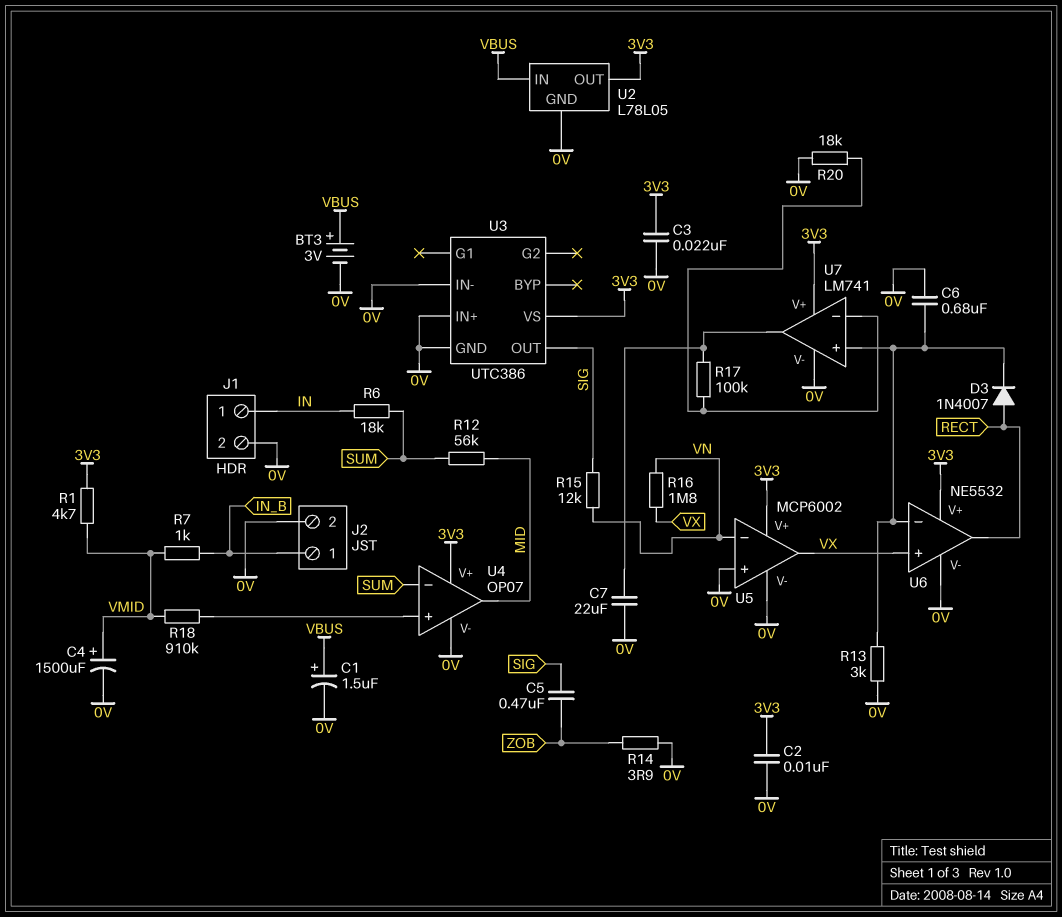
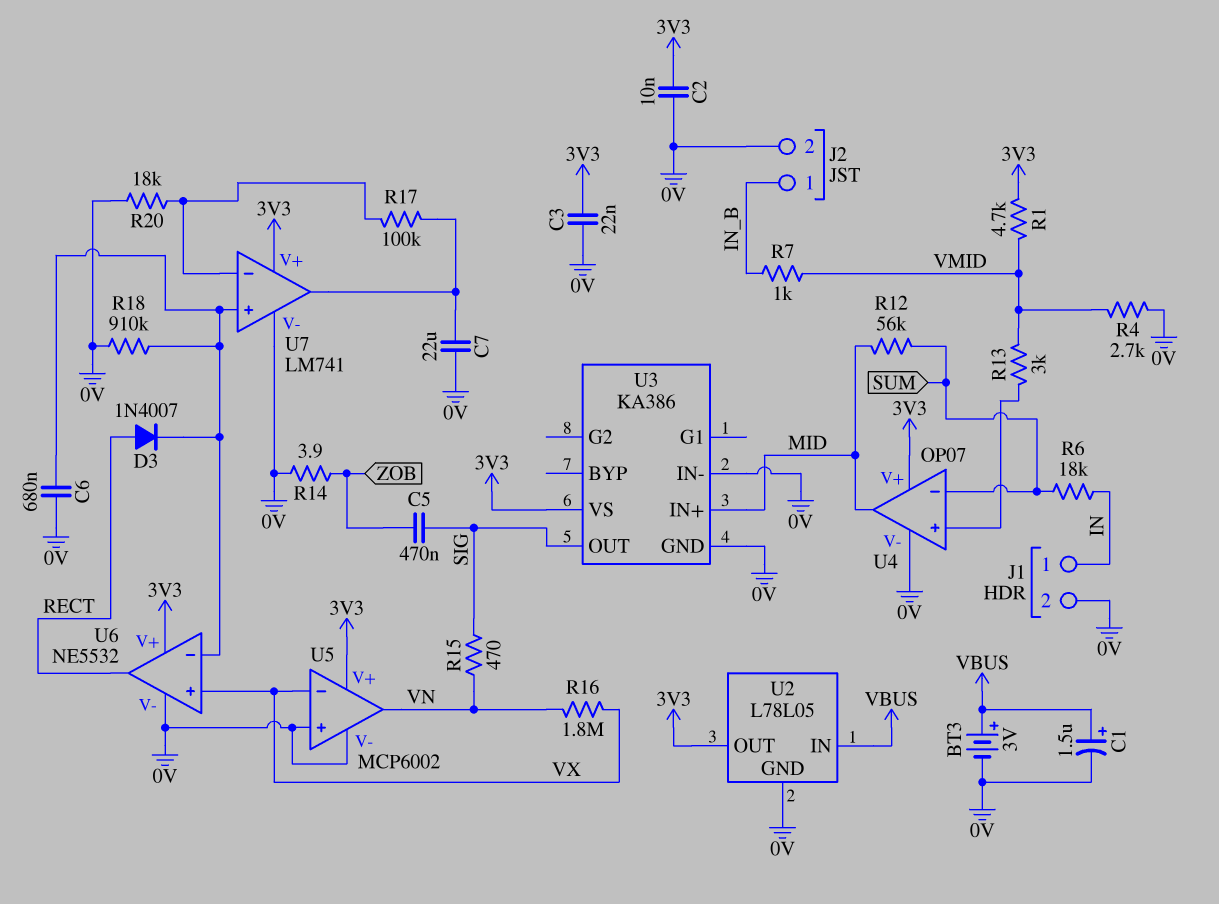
C4: 1500uF (plus VMID, minus 0V) -> none
R4: none -> 2.7k (0V, VMID)
R13: 3k (0V, U6/in-) -> 3k (U4/in+, VMID)
R15: 12k (SIG, VN) -> 470 (SIG, VN)
R18: 910k (U4/in+, VMID) -> 910k (0V, U6/in-)
U3: UTC386 -> KA386
U3 pin IN+: 0V -> MID
U5 pin in-: VN -> VX
U5 pin out: VX -> VN

